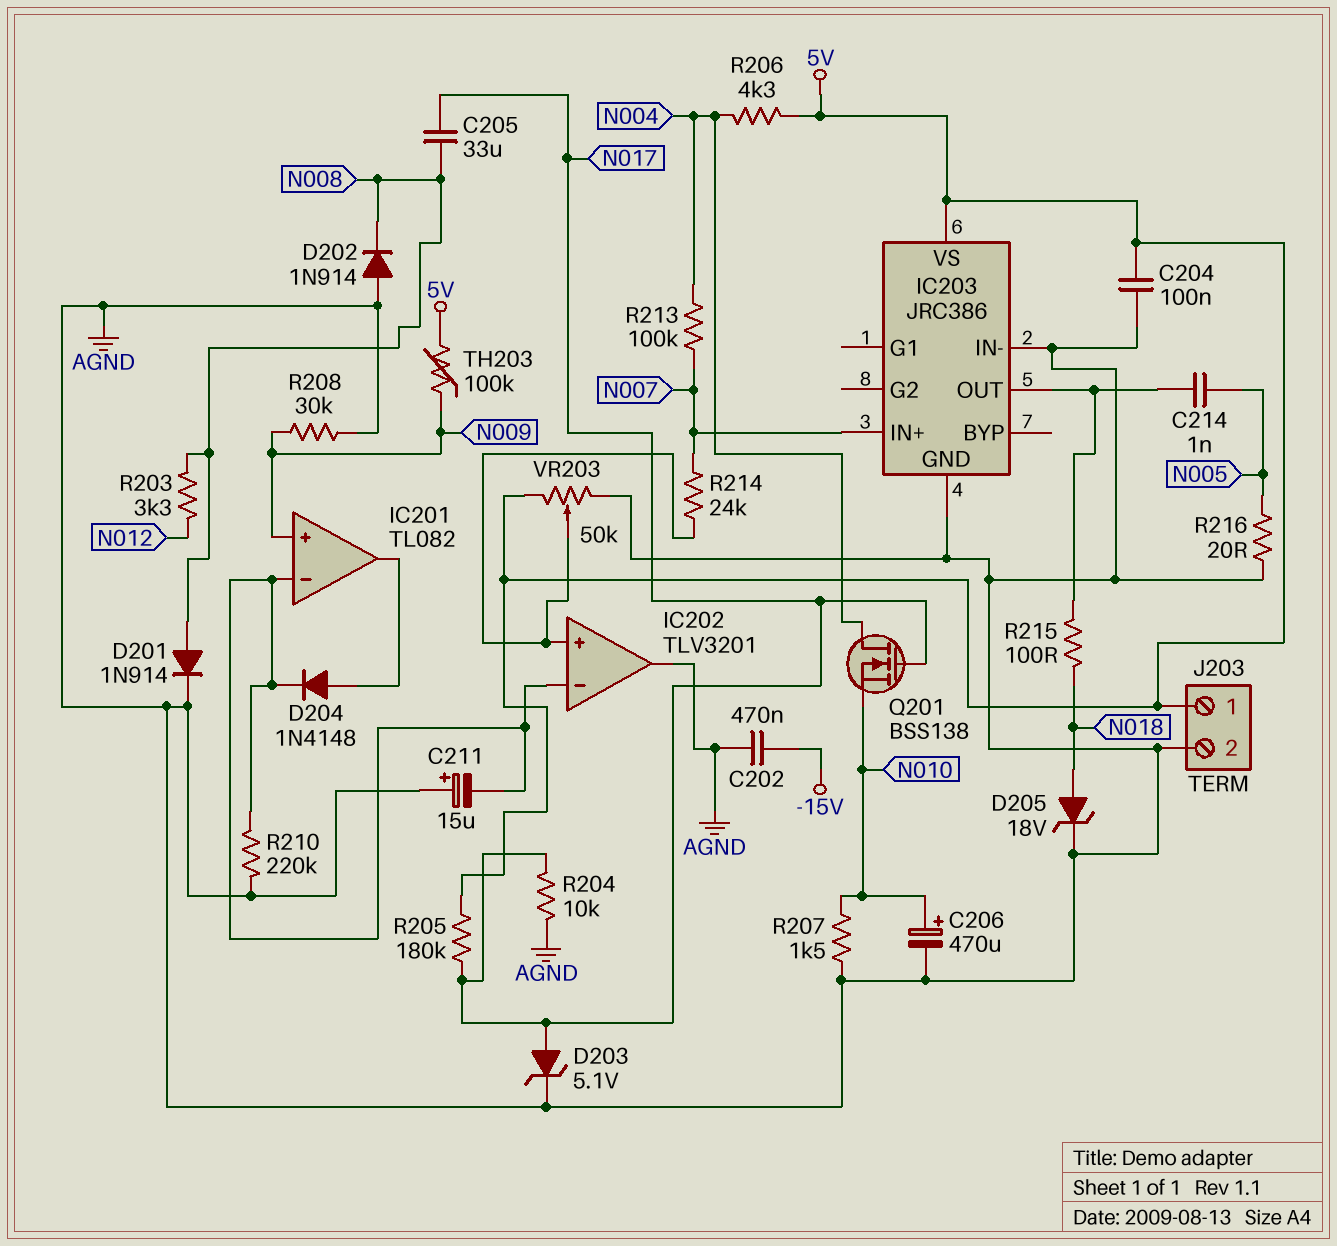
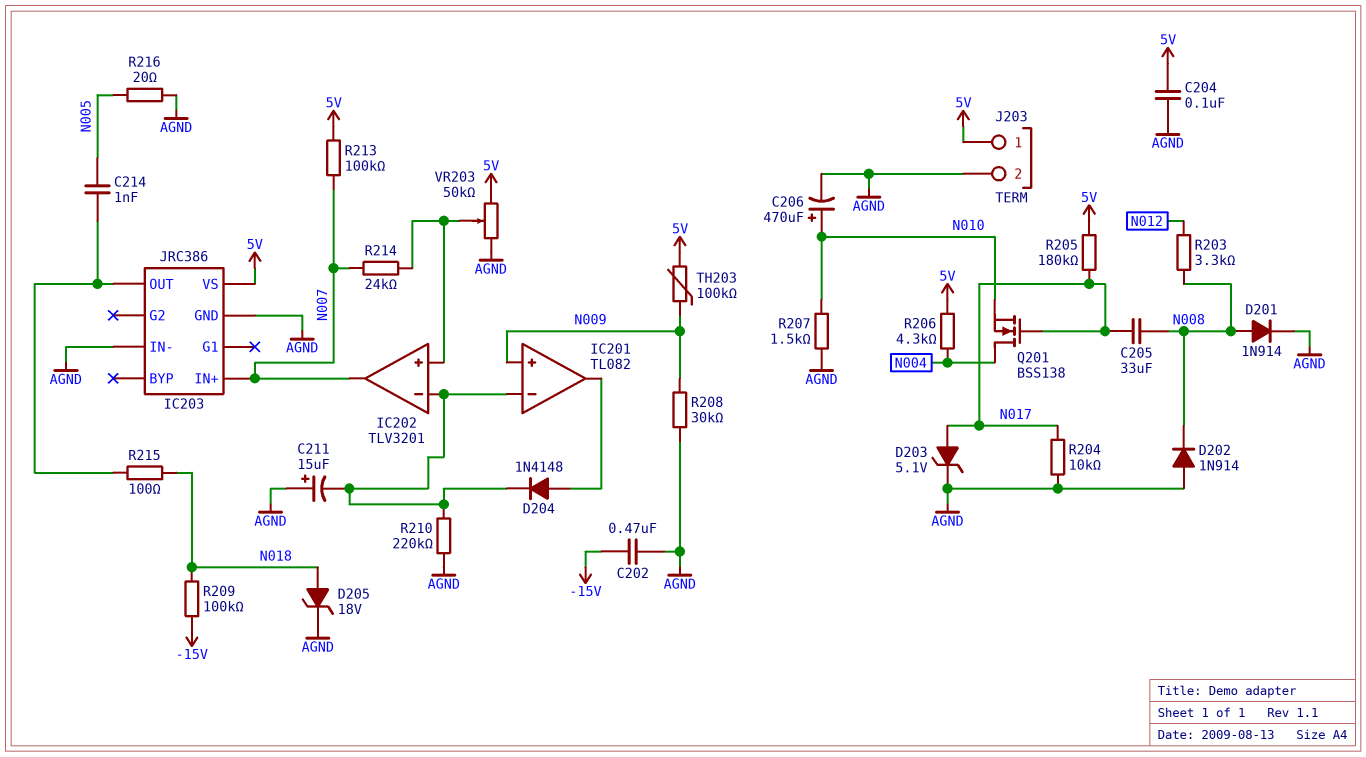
IC202 pin out: AGND -> N007
R209: none -> 100k (-15V, N018)
R213: 100k (N004, N007) -> 100k (5V, N007)

